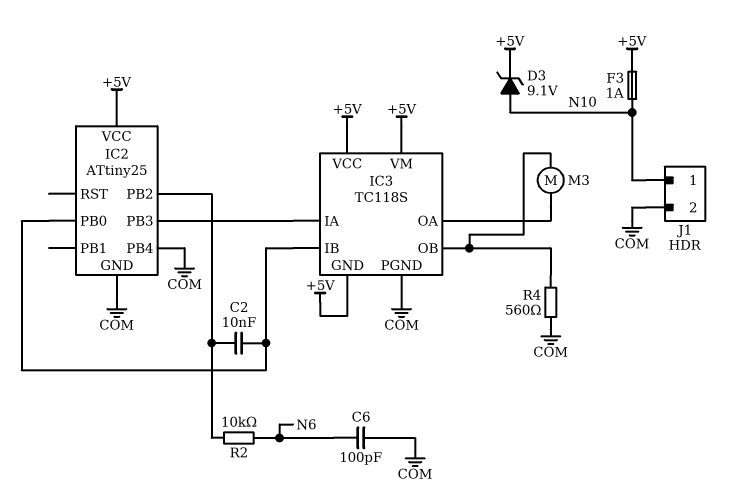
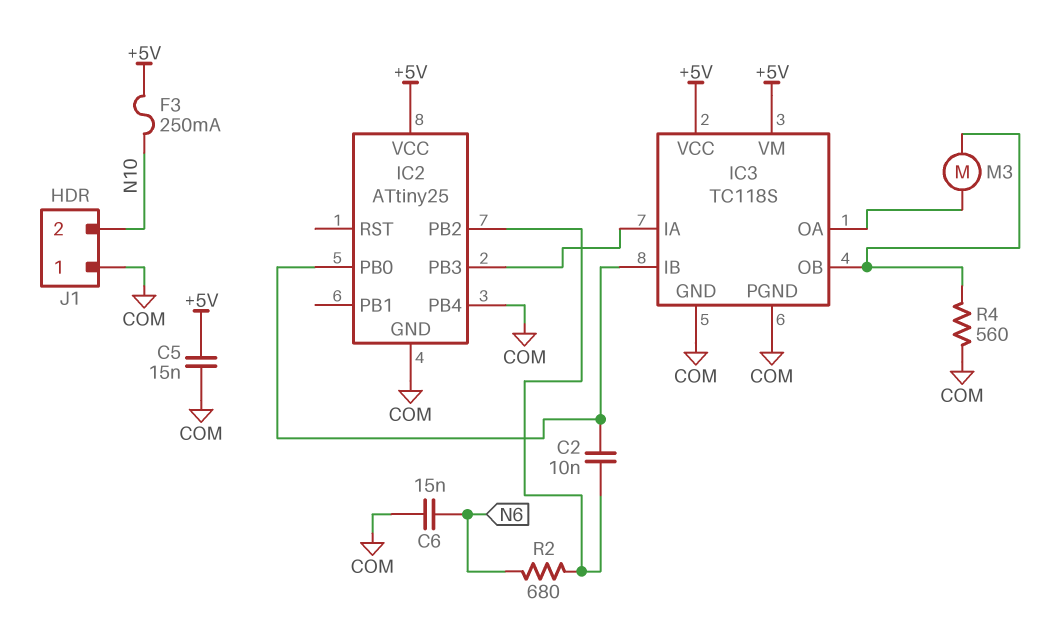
C5: none -> 15nF (+5V, COM)
C6: 100pF (COM, N6) -> 15nF (COM, N6)
D3: zener 9.1V (A N10, K +5V) -> none
F3: 1A (+5V, N10) -> 250mA (+5V, N10)
IC3 pin GND: +5V -> COM
J1 pin 1: N10 -> COM
J1 pin 2: COM -> N10
R2: 10k (IC2/PB2, N6) -> 680 (IC2/PB2, N6)

